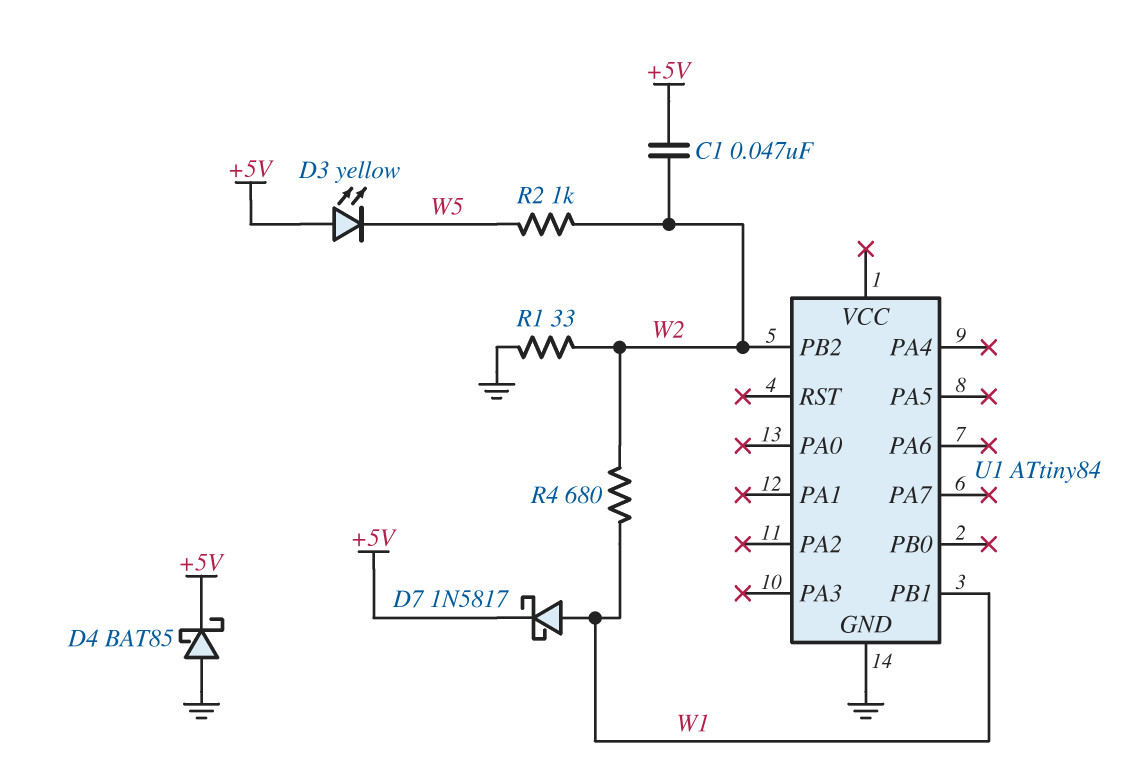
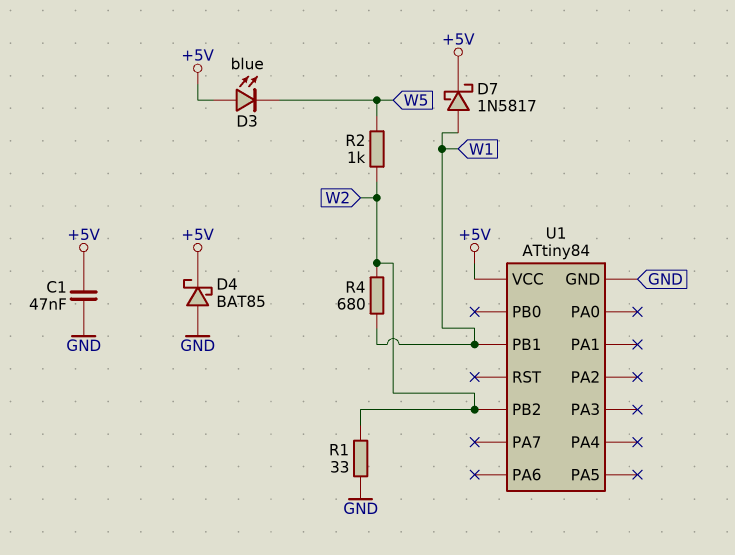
C1: 47nF (+5V, W2) -> 47nF (+5V, GND)
D3: LED yellow (A +5V, K W5) -> LED blue (A +5V, K W5)
U1 pin VCC: none -> +5V

